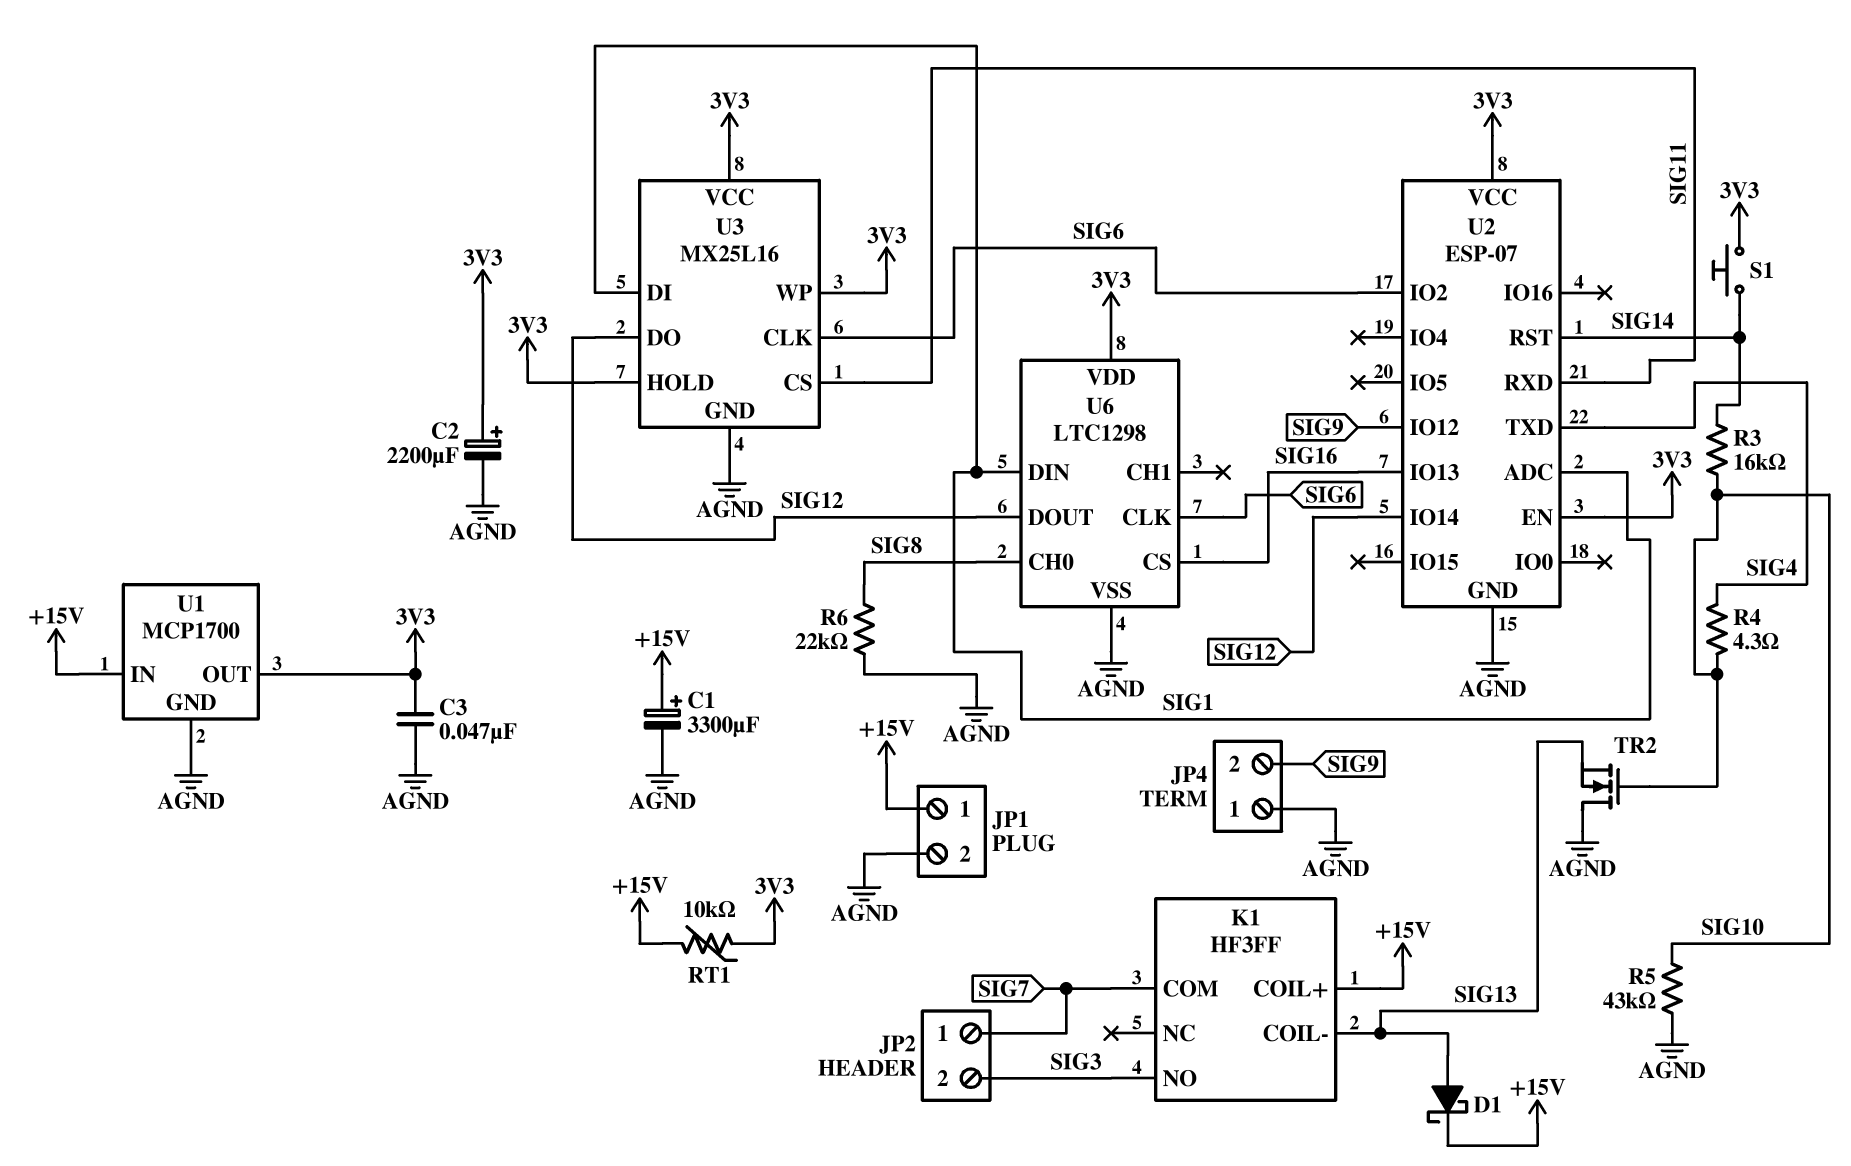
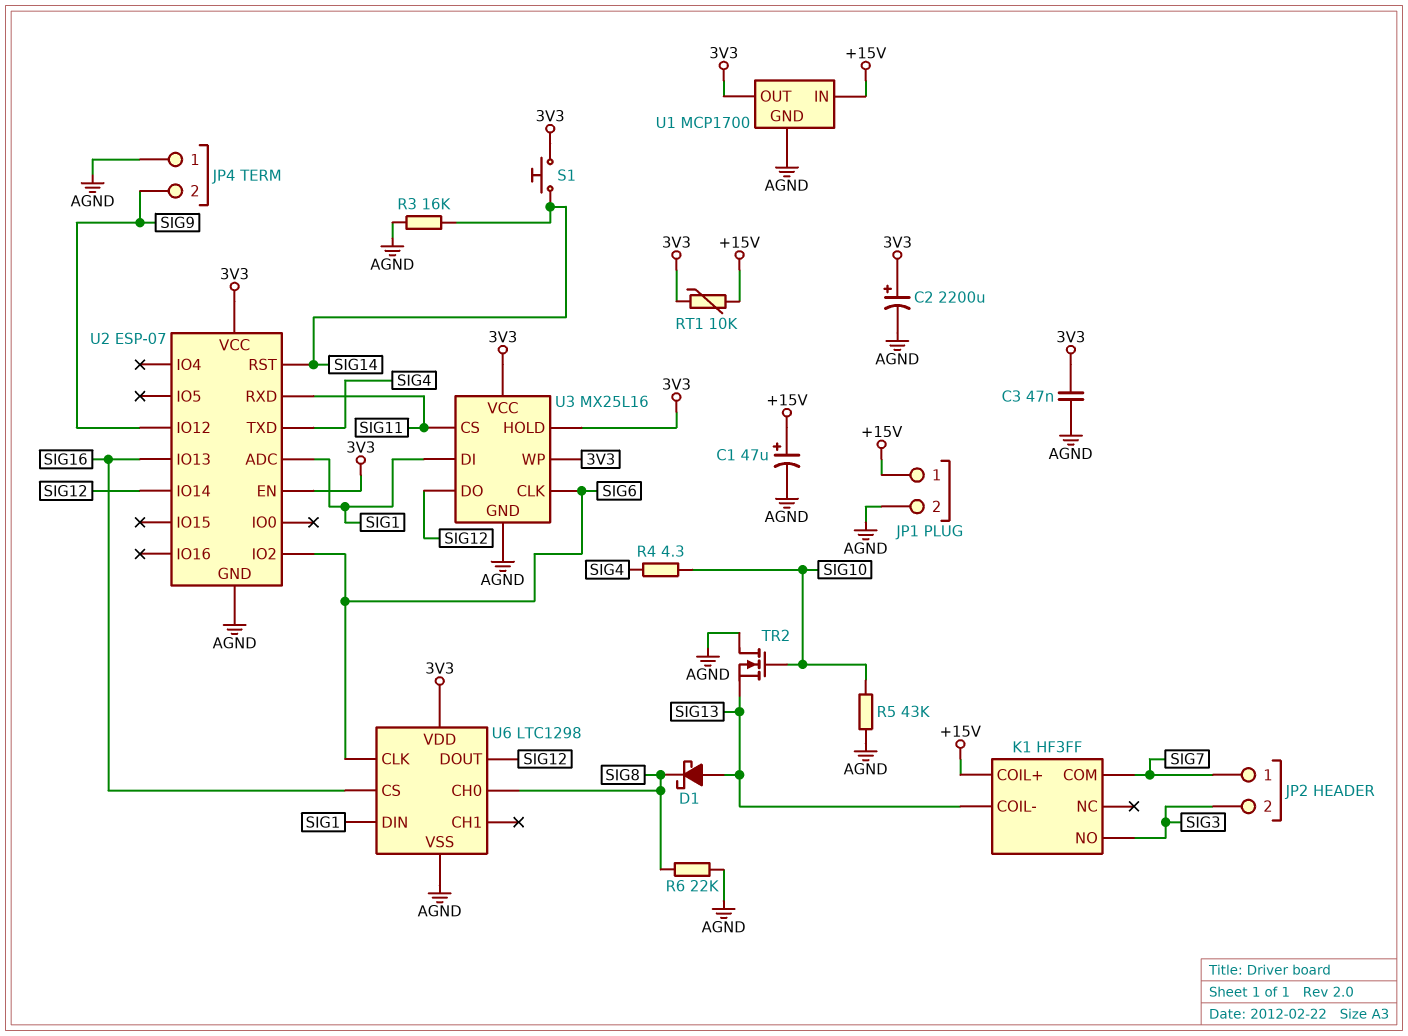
C1: 3300uF (plus +15V, minus AGND) -> 47uF (plus +15V, minus AGND)
D1: schottky (A SIG13, K +15V) -> schottky (A SIG13, K SIG8)
R3: 16k (SIG10, SIG14) -> 16k (AGND, SIG14)

